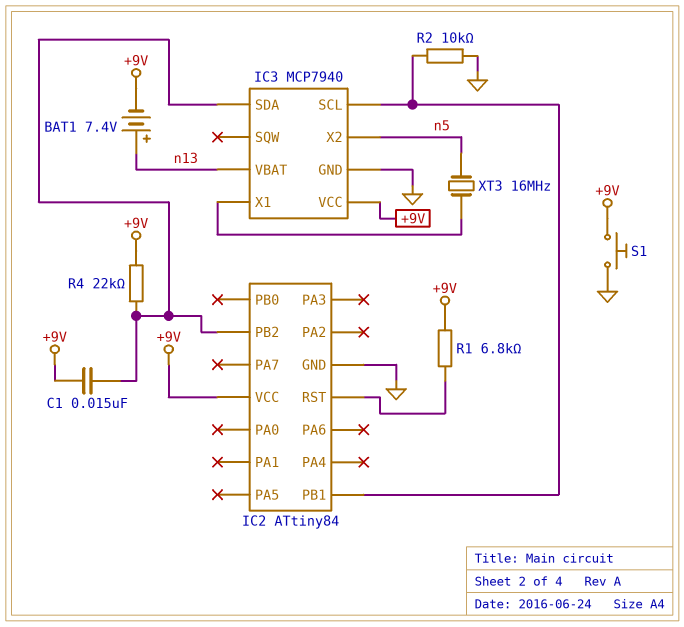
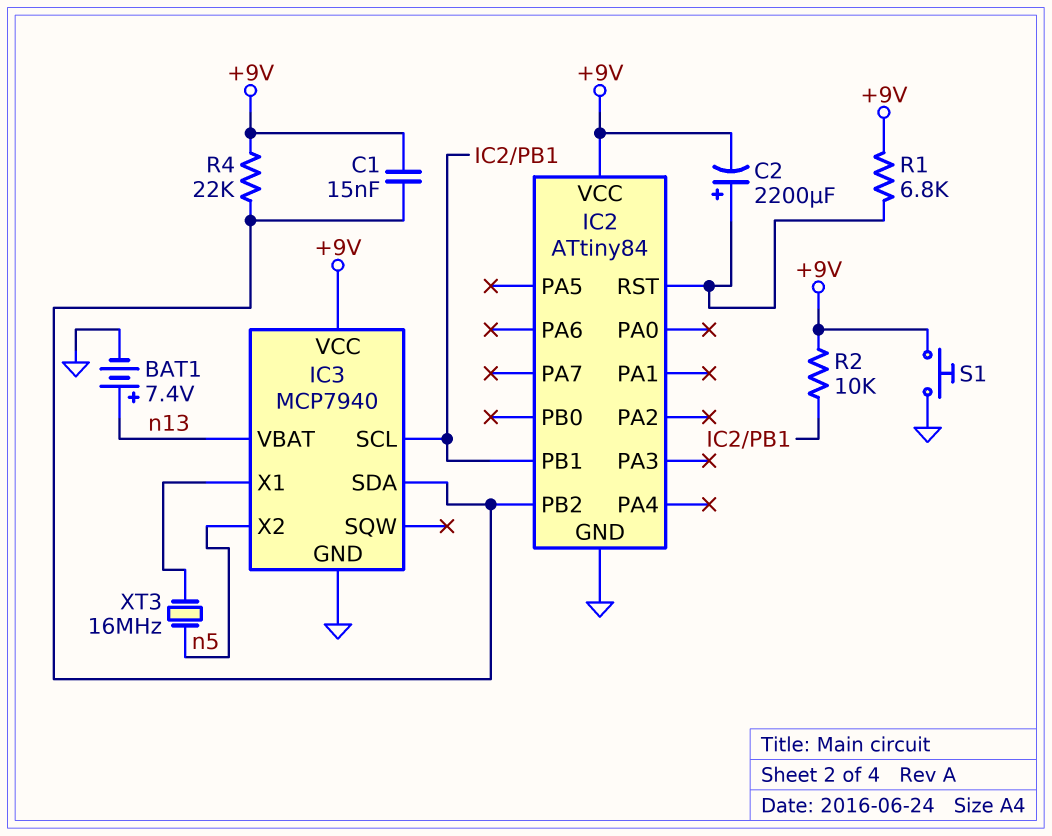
BAT1: 7.4V (plus n13, minus +9V) -> 7.4V (plus n13, minus GND)
C2: none -> 2200uF (plus IC2/RST, minus +9V)
R2: 10k (GND, IC2/PB1) -> 10k (+9V, IC2/PB1)

